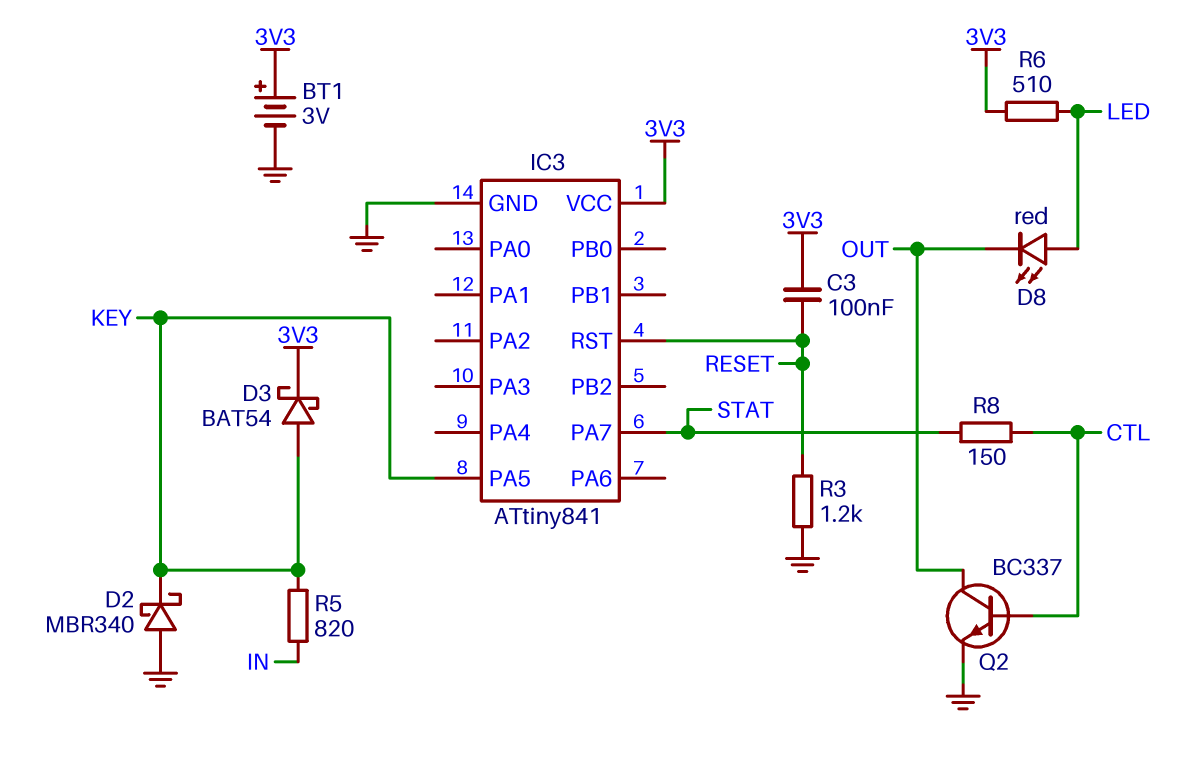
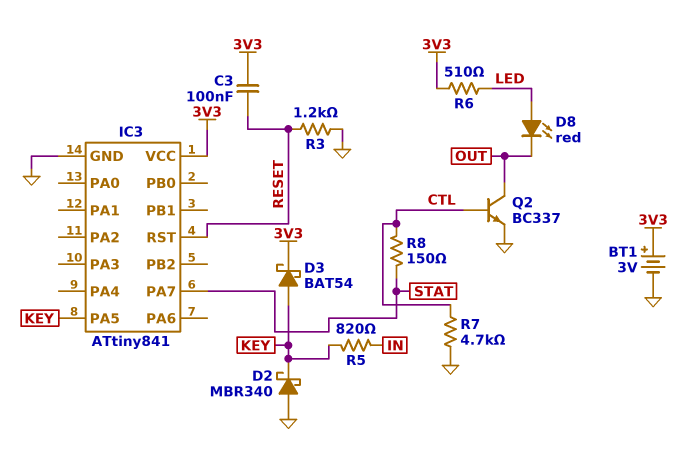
R7: none -> 4.7k (CTL, GND)

